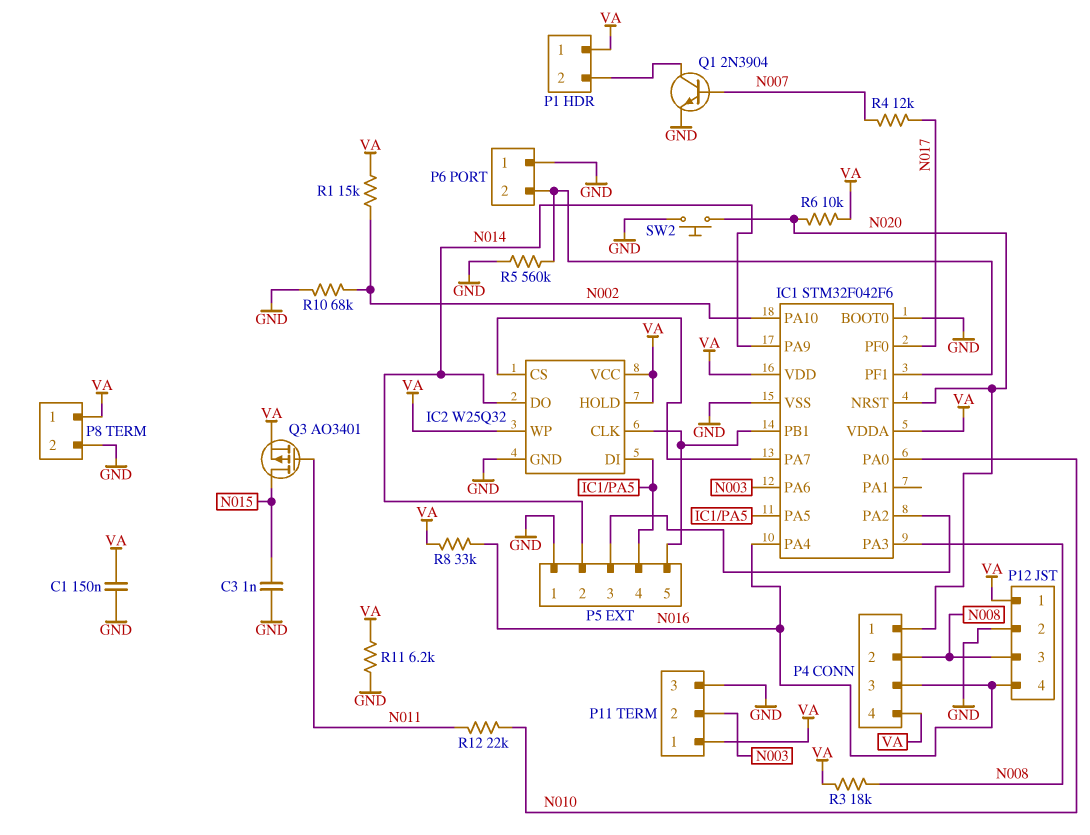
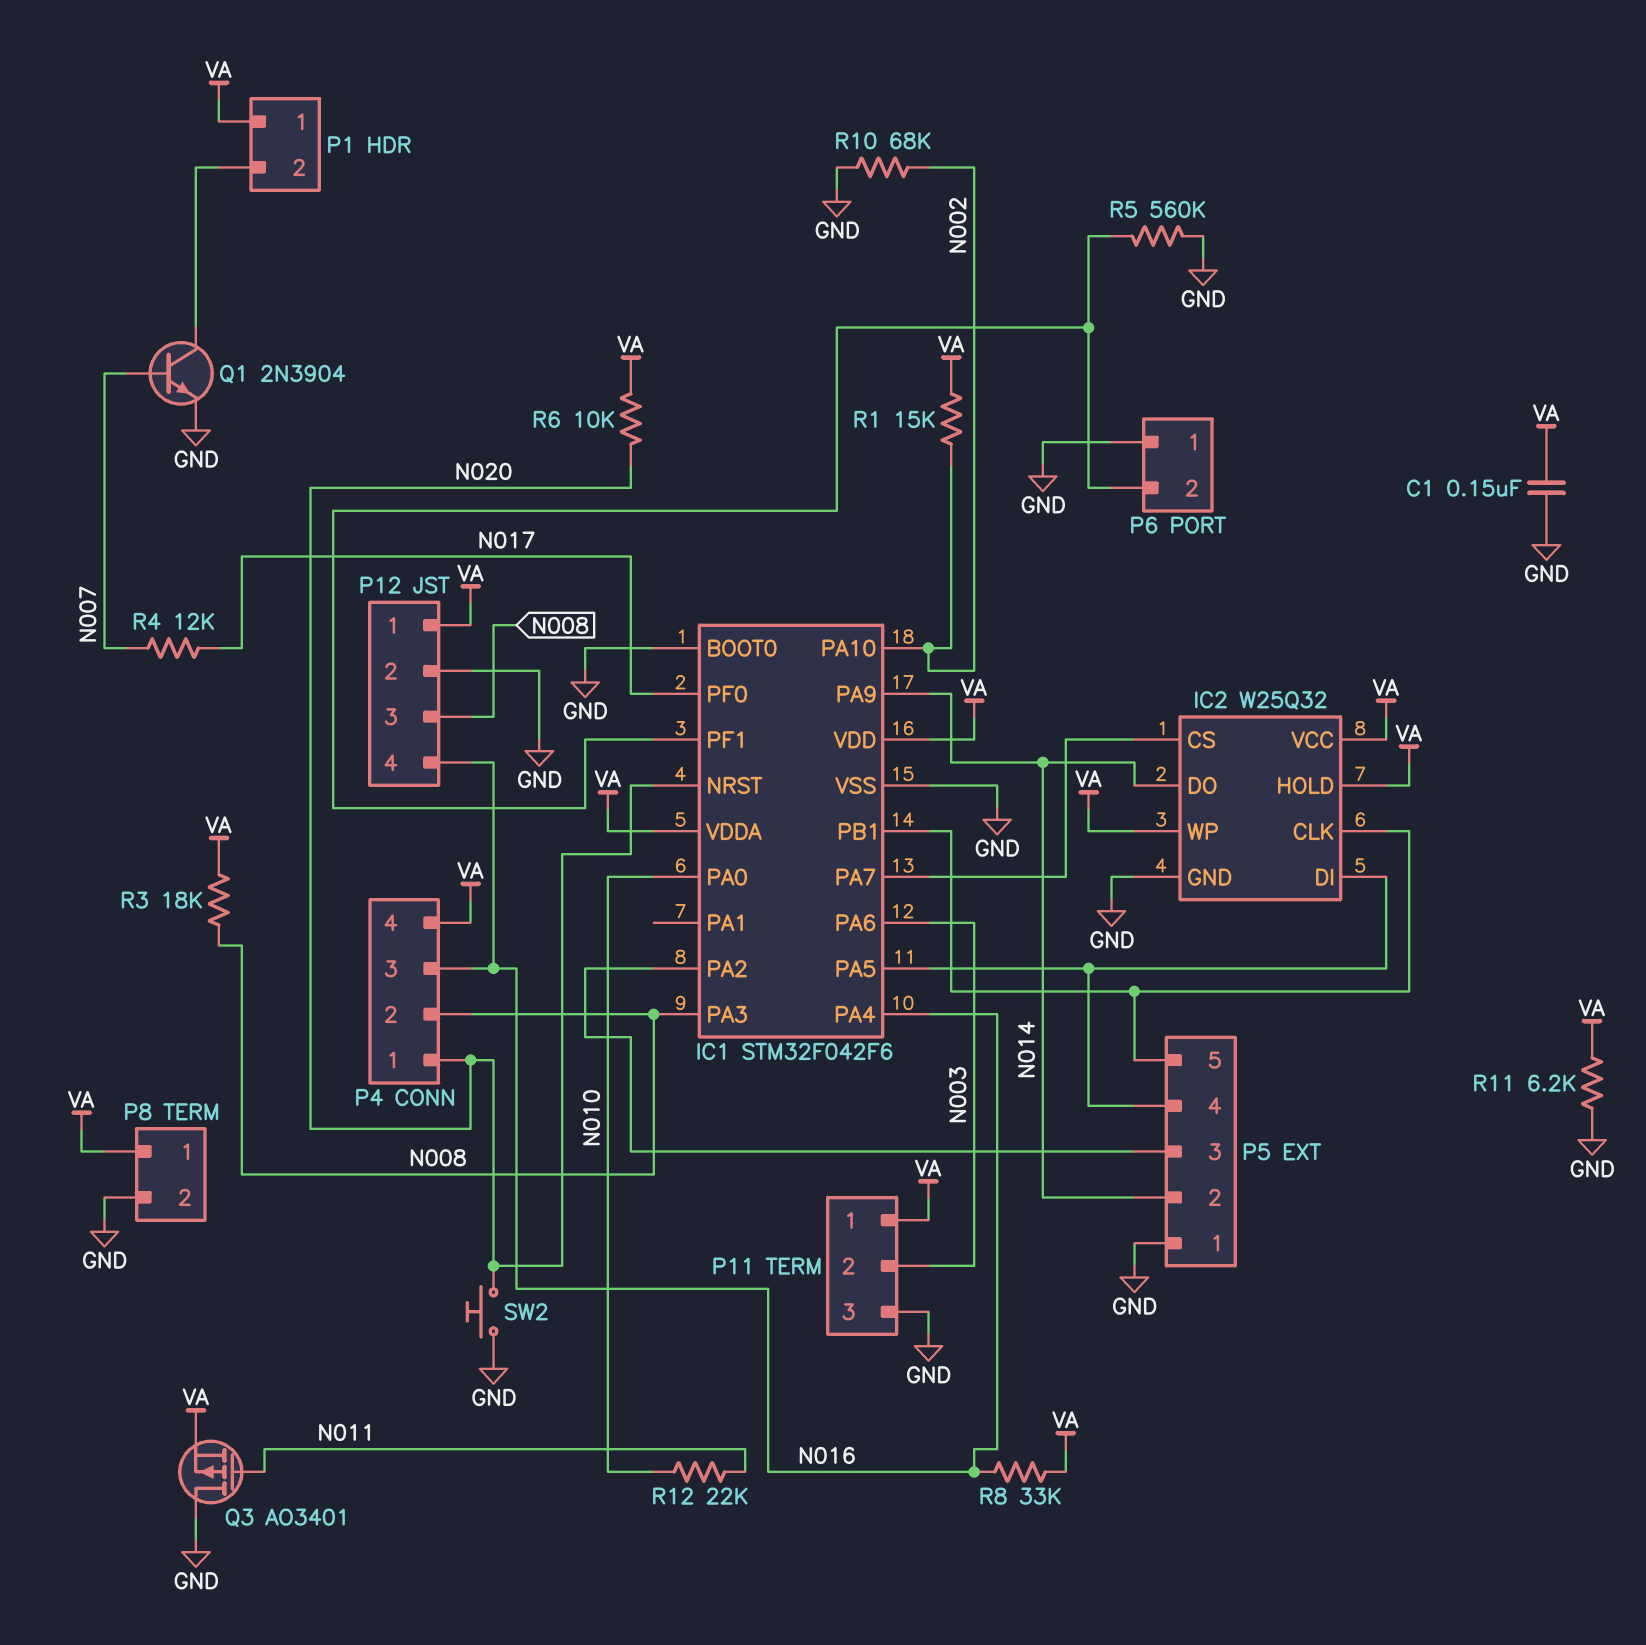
C3: 1nF (GND, N015) -> none
Q3: PMOS AO3401 (G N011, D N015, S VA) -> PMOS AO3401 (G N011, D GND, S VA)

